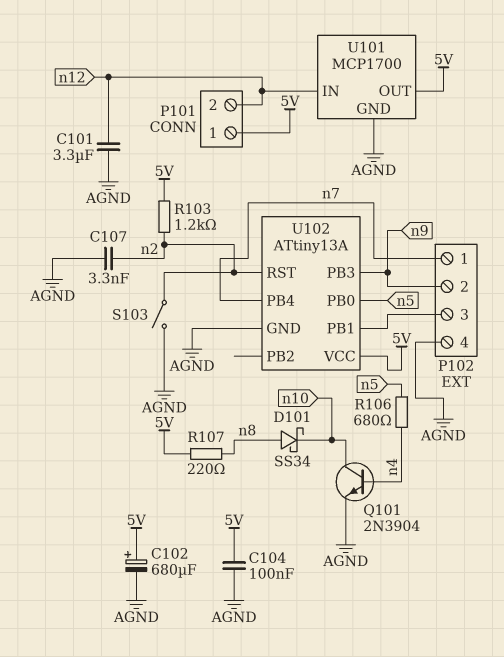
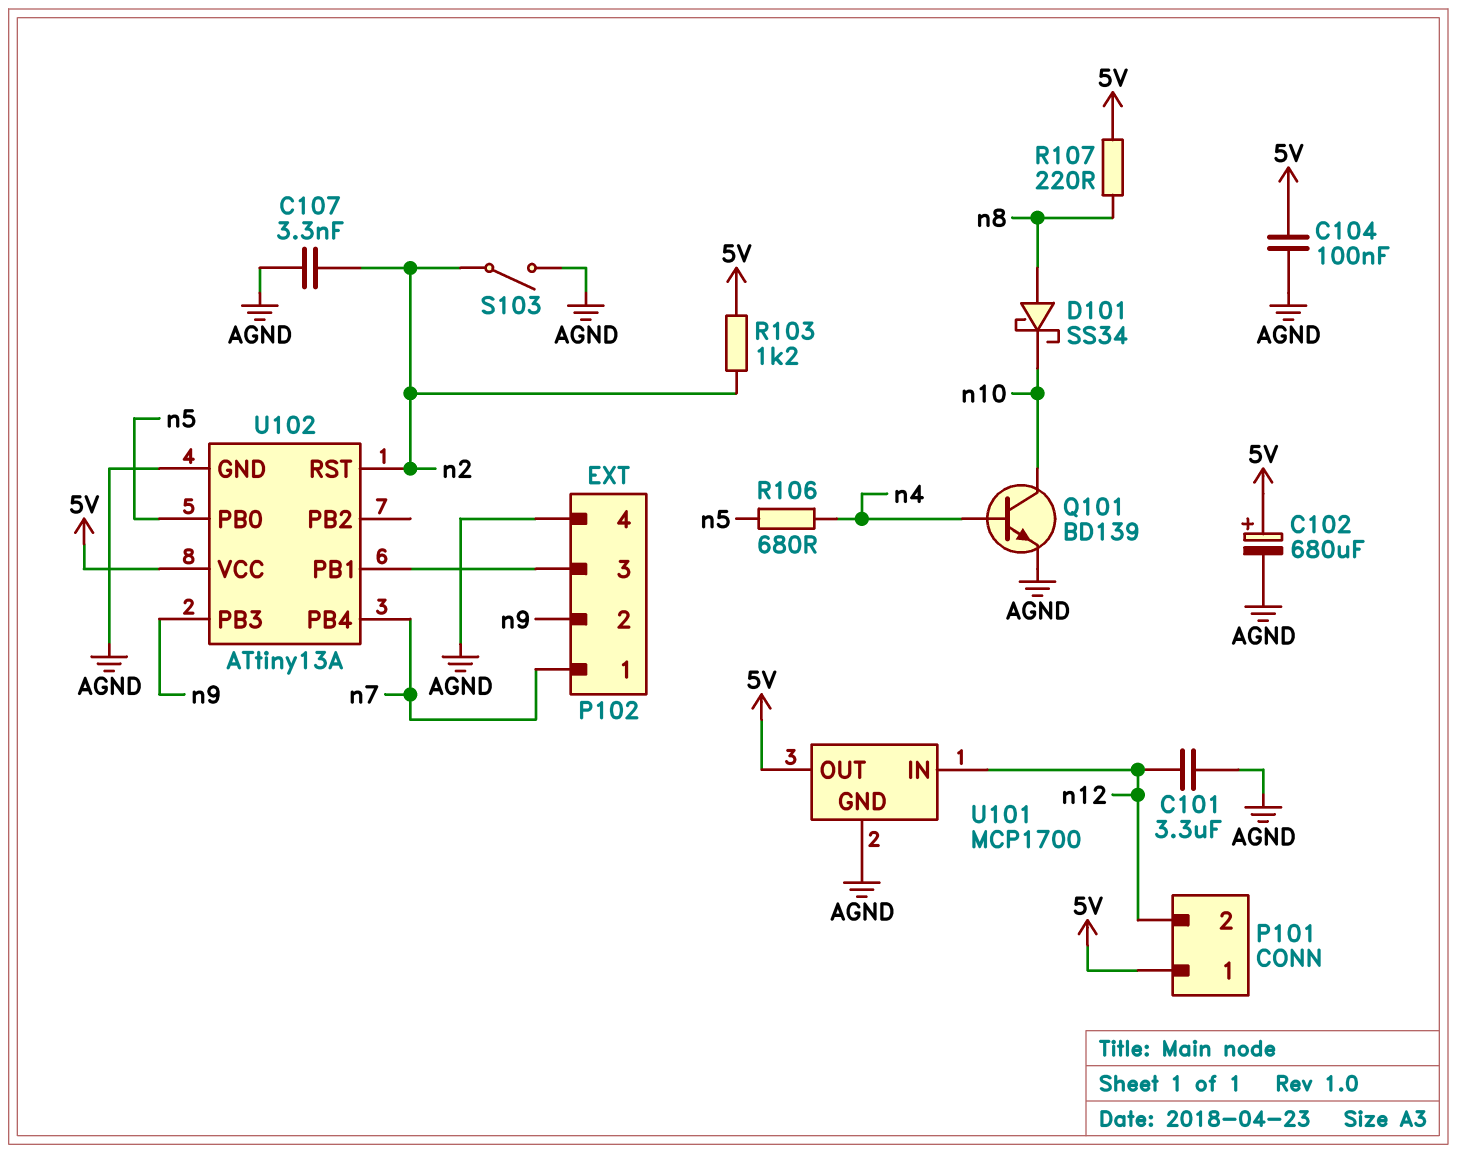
Q101: NPN 2N3904 (B n4, C n10, E AGND) -> NPN BD139 (B n4, C n10, E AGND)

